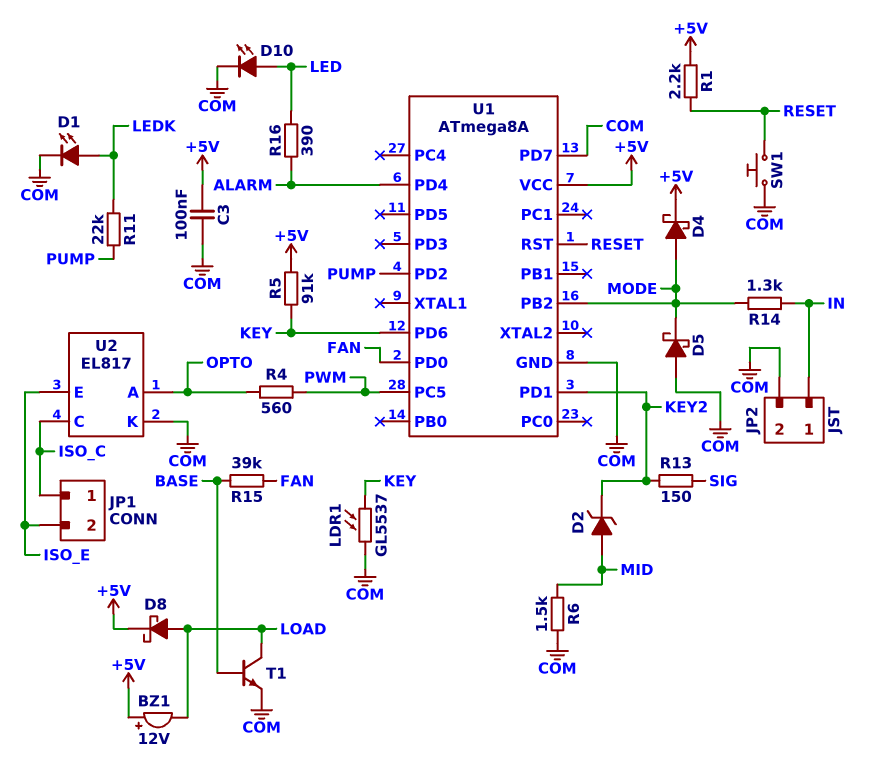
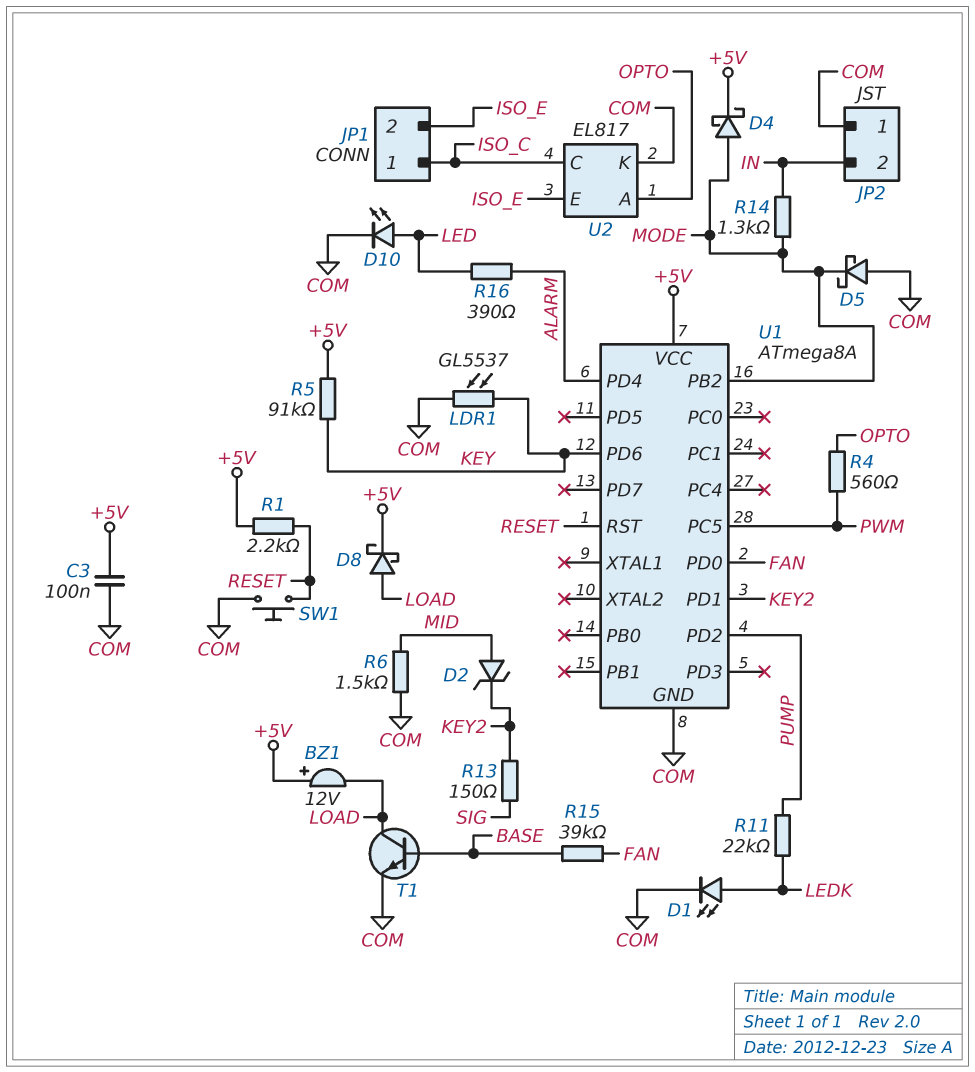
JP2 pin 1: IN -> COM
JP2 pin 2: COM -> IN
U1 pin PD7: COM -> none

